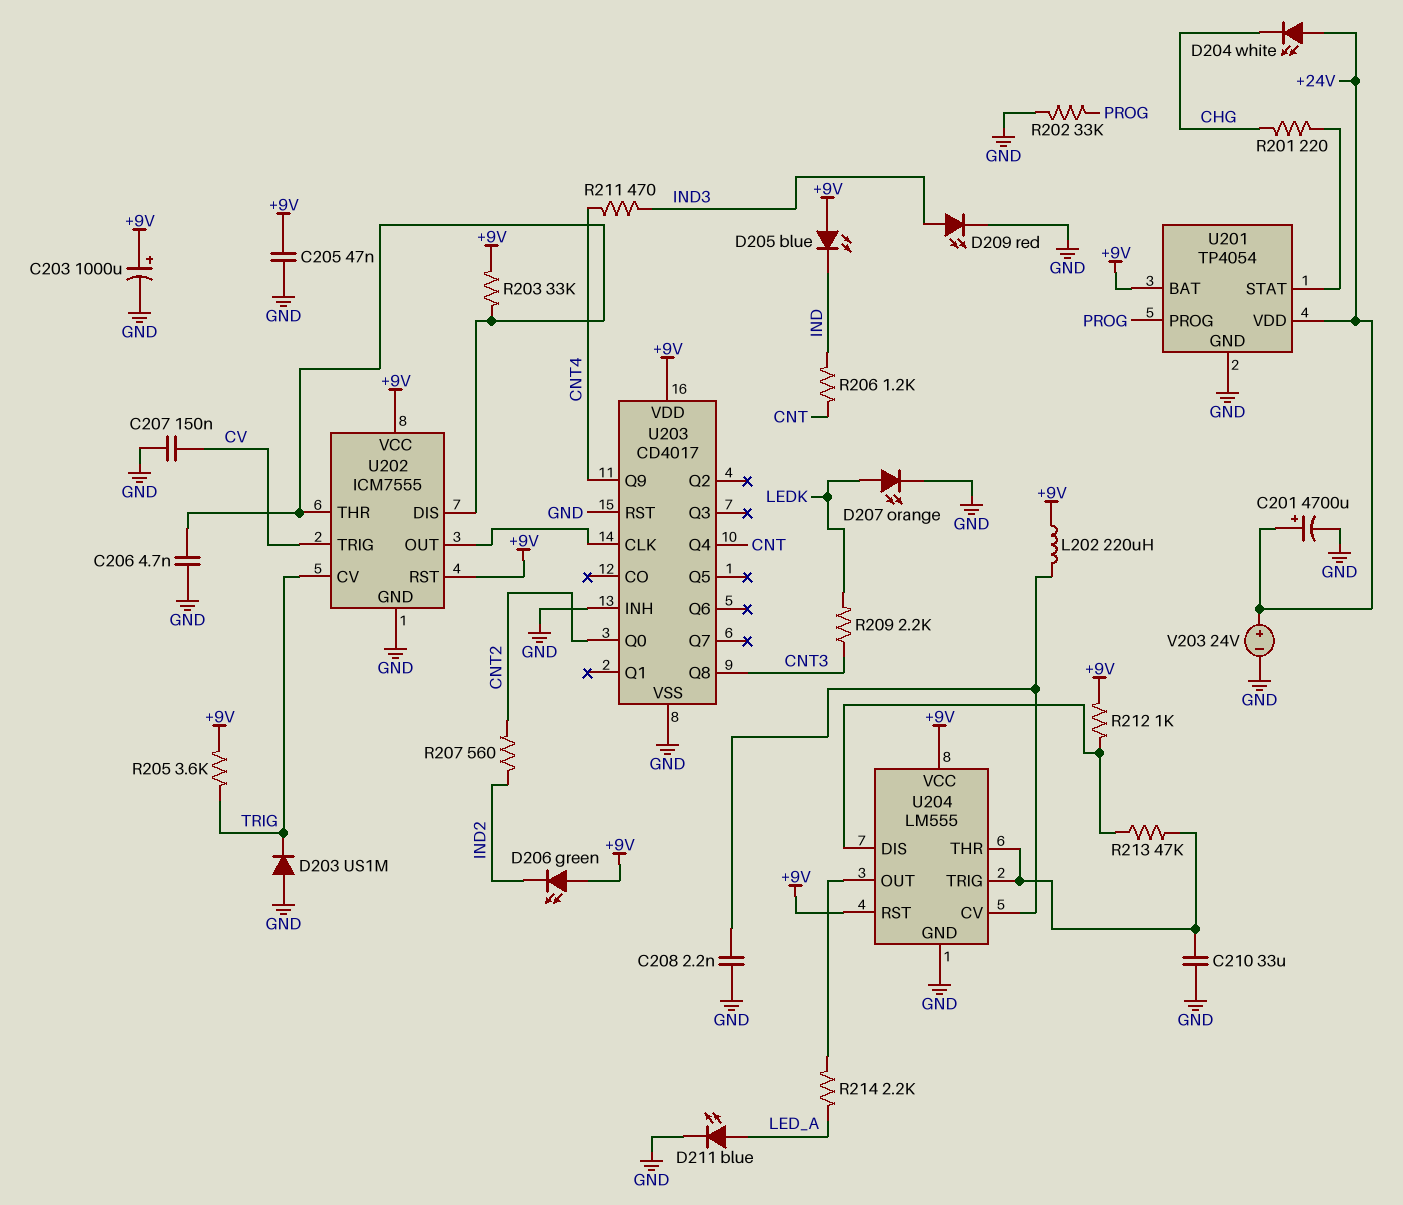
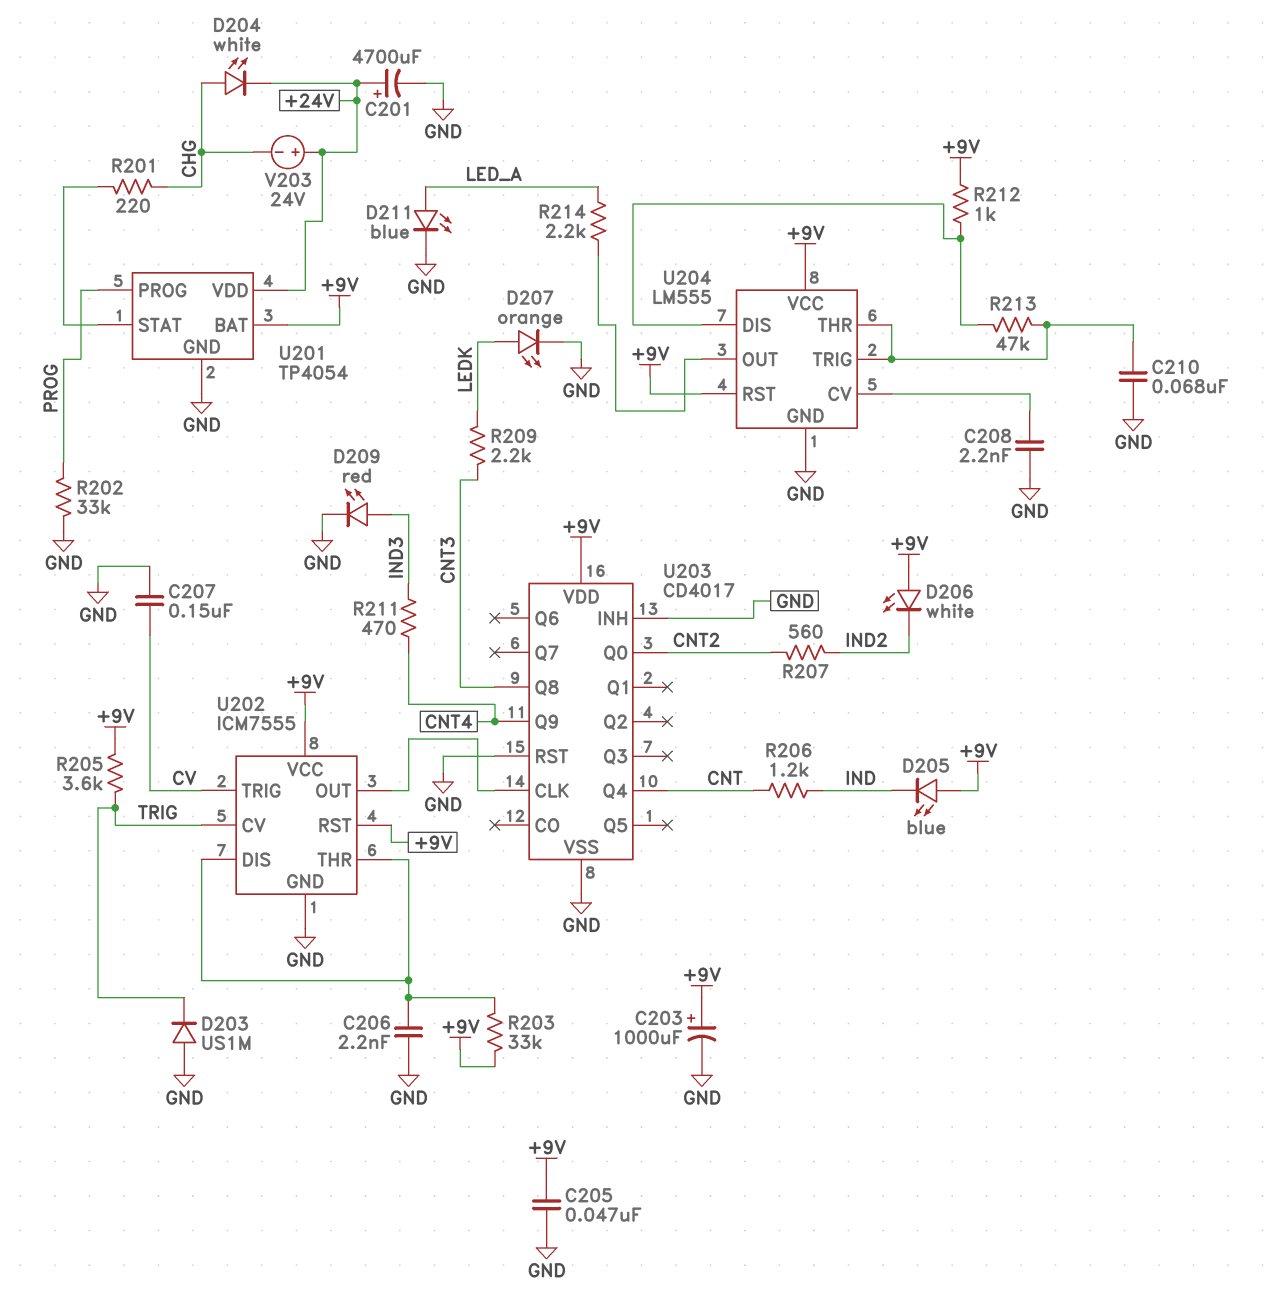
C206: 4.7nF (GND, U202/DIS) -> 2.2nF (GND, U202/DIS)
C210: 33uF (GND, U204/THR) -> 68nF (GND, U204/THR)
D204: LED white (A +24V, K CHG) -> LED white (A CHG, K +24V)
D206: LED green (A +9V, K IND2) -> LED white (A +9V, K IND2)
L202: 220uH (+9V, U204/CV) -> none
V203: 24V (plus +24V, minus GND) -> 24V (plus +24V, minus CHG)

